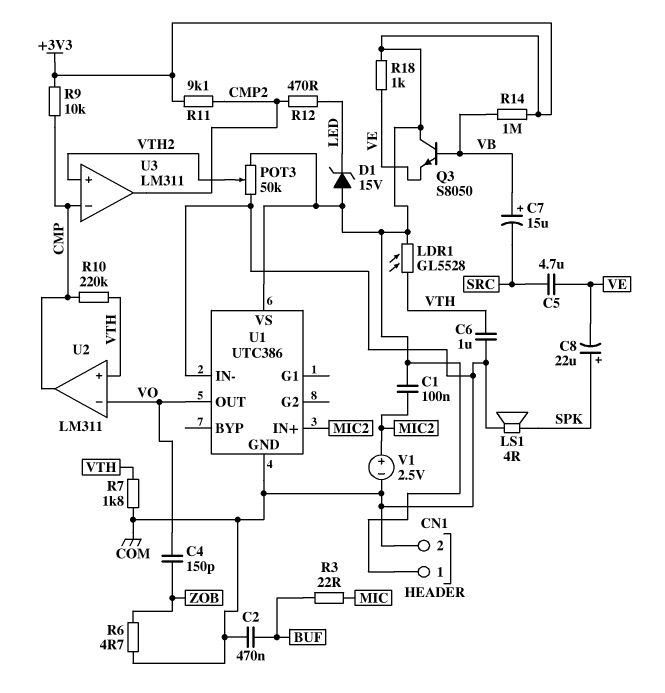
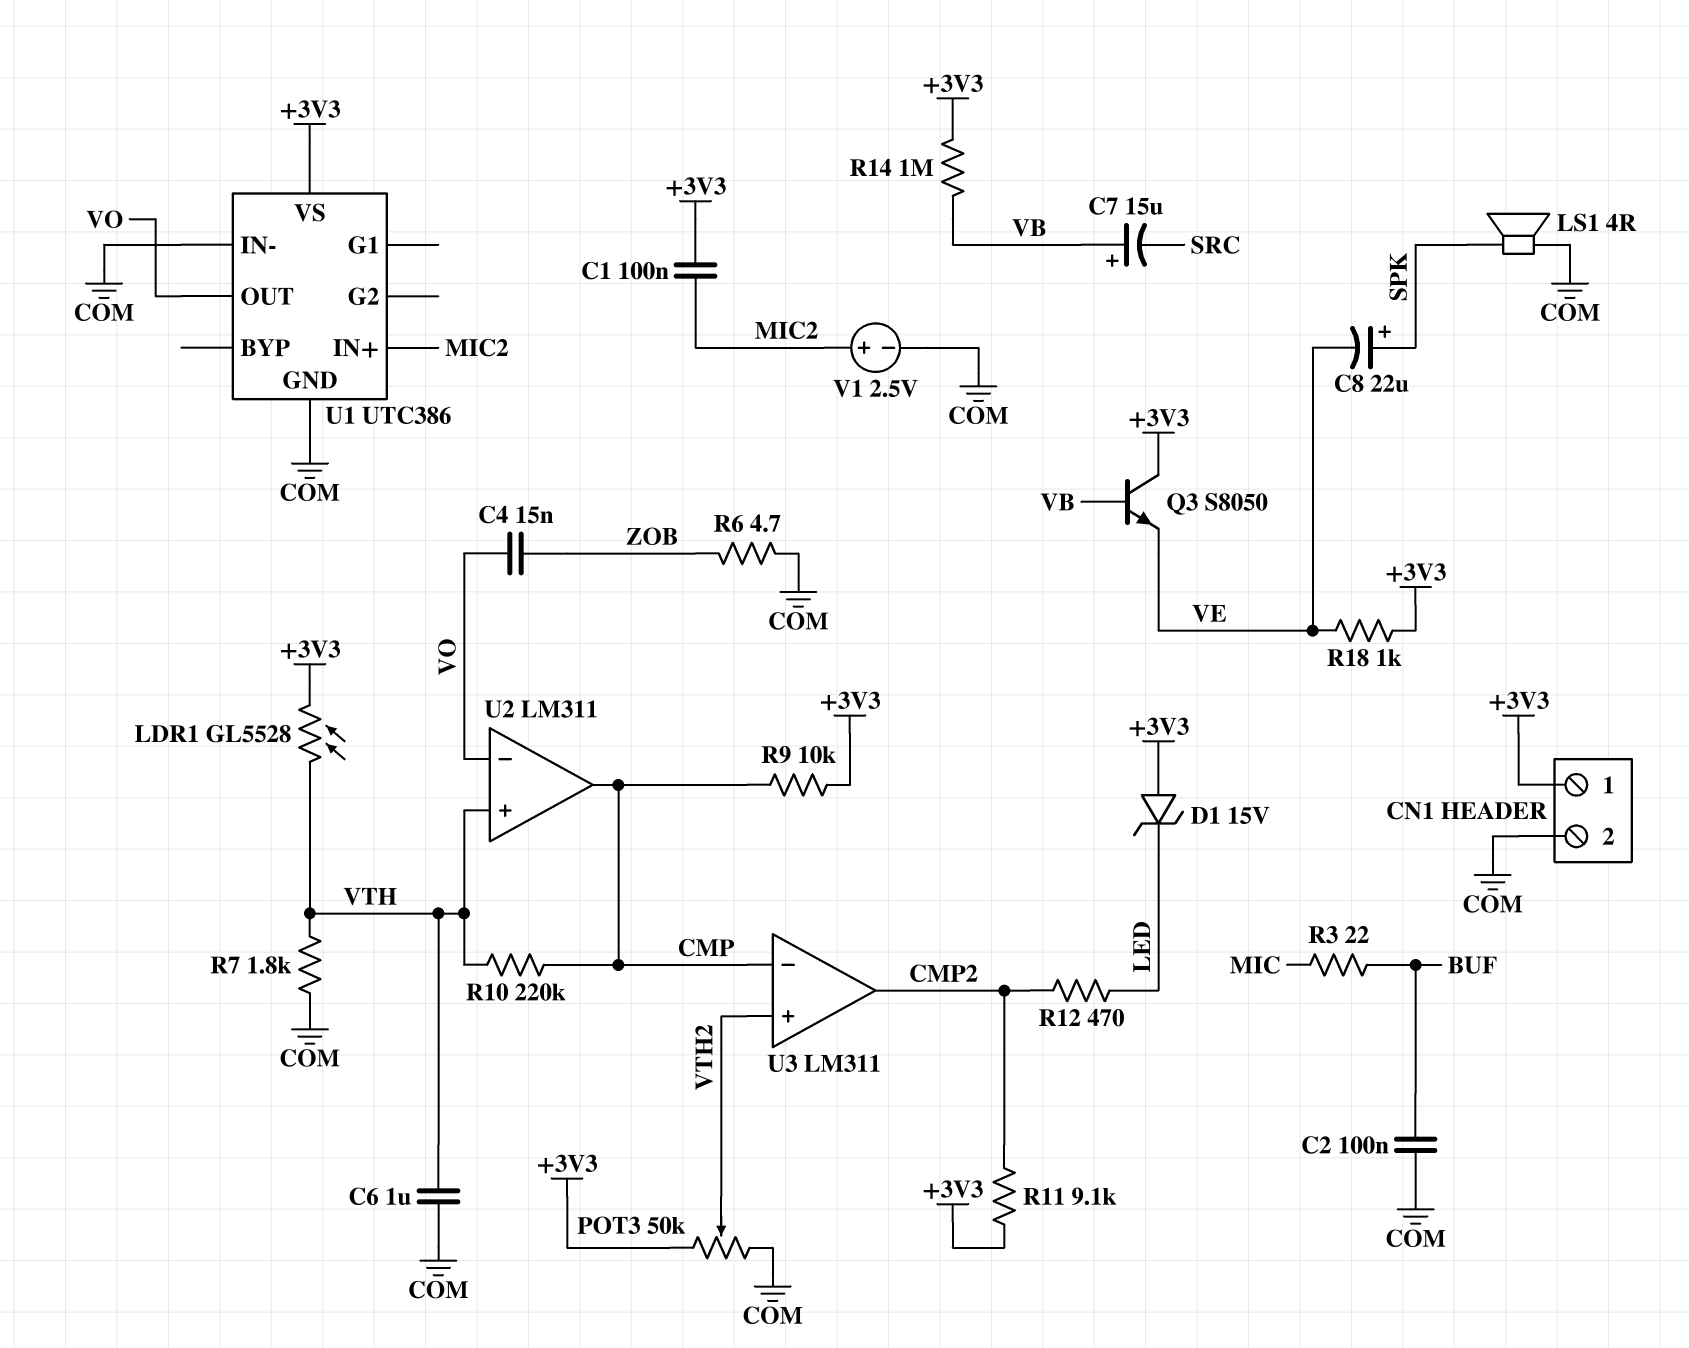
C2: 470nF (BUF, COM) -> 100nF (BUF, COM)
C4: 150pF (VO, ZOB) -> 15nF (VO, ZOB)
C5: 4.7uF (SRC, VE) -> none

